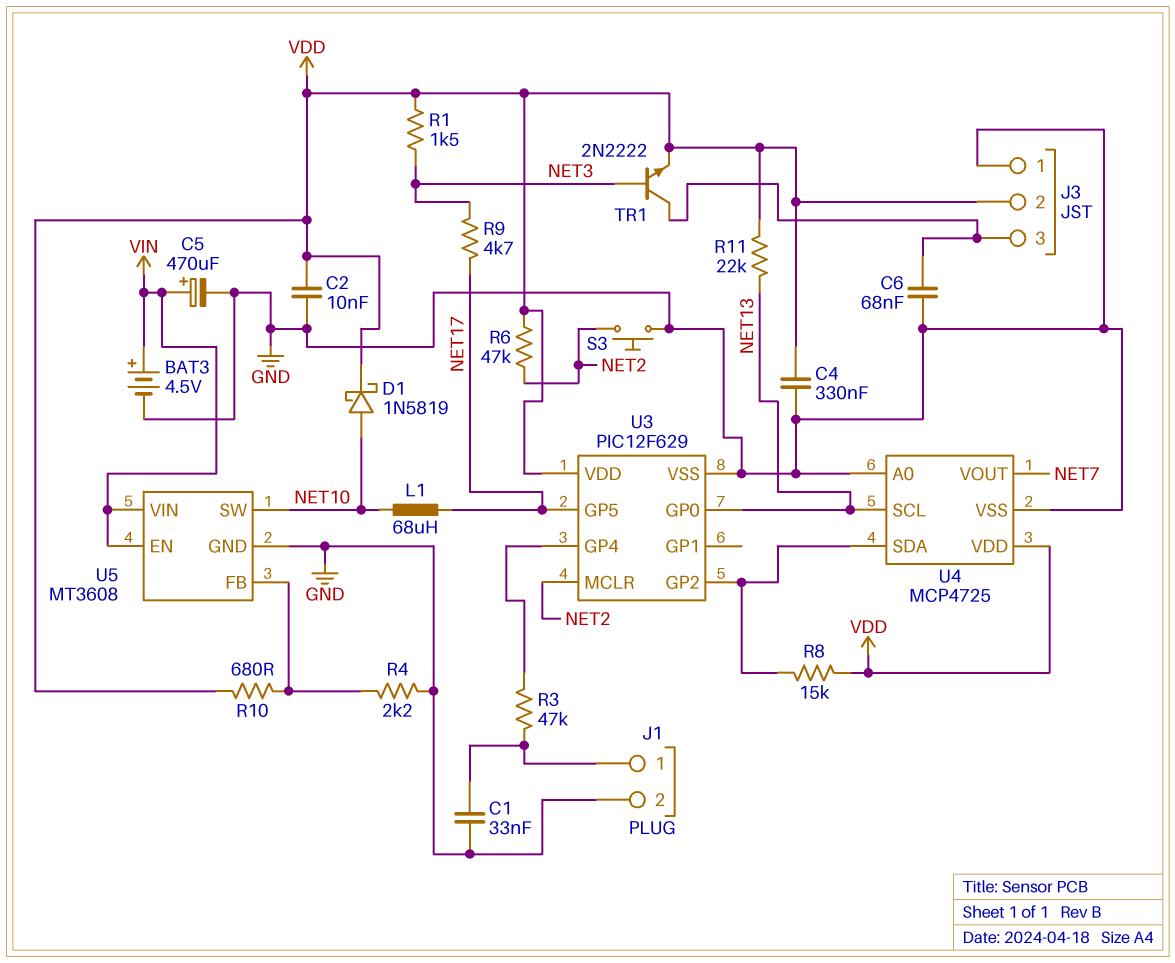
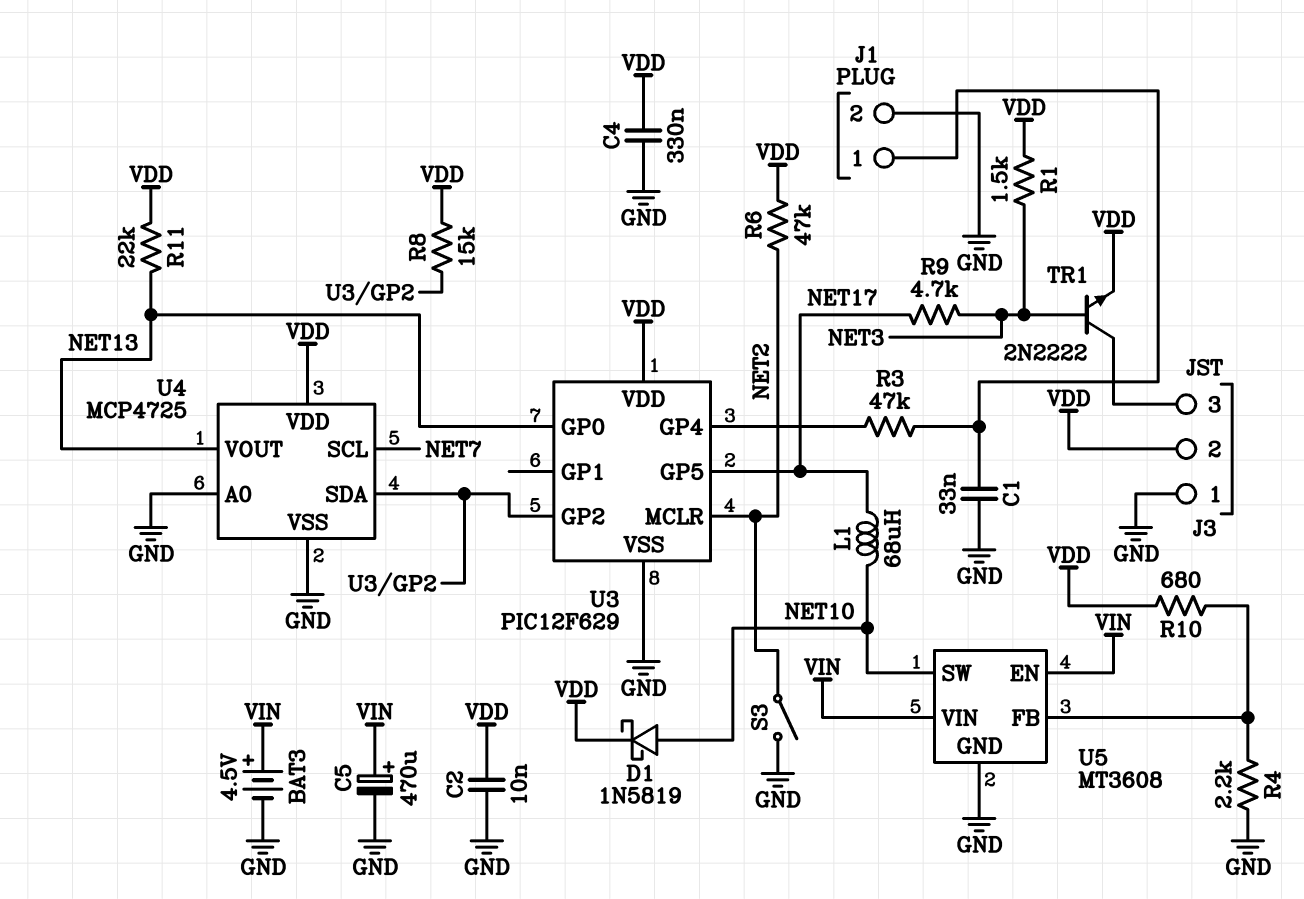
C6: 68nF (GND, J3/3) -> none
S3: button (GND, NET2) -> switch (GND, NET2)
U4 pin SCL: NET13 -> NET7
U4 pin VOUT: NET7 -> NET13

